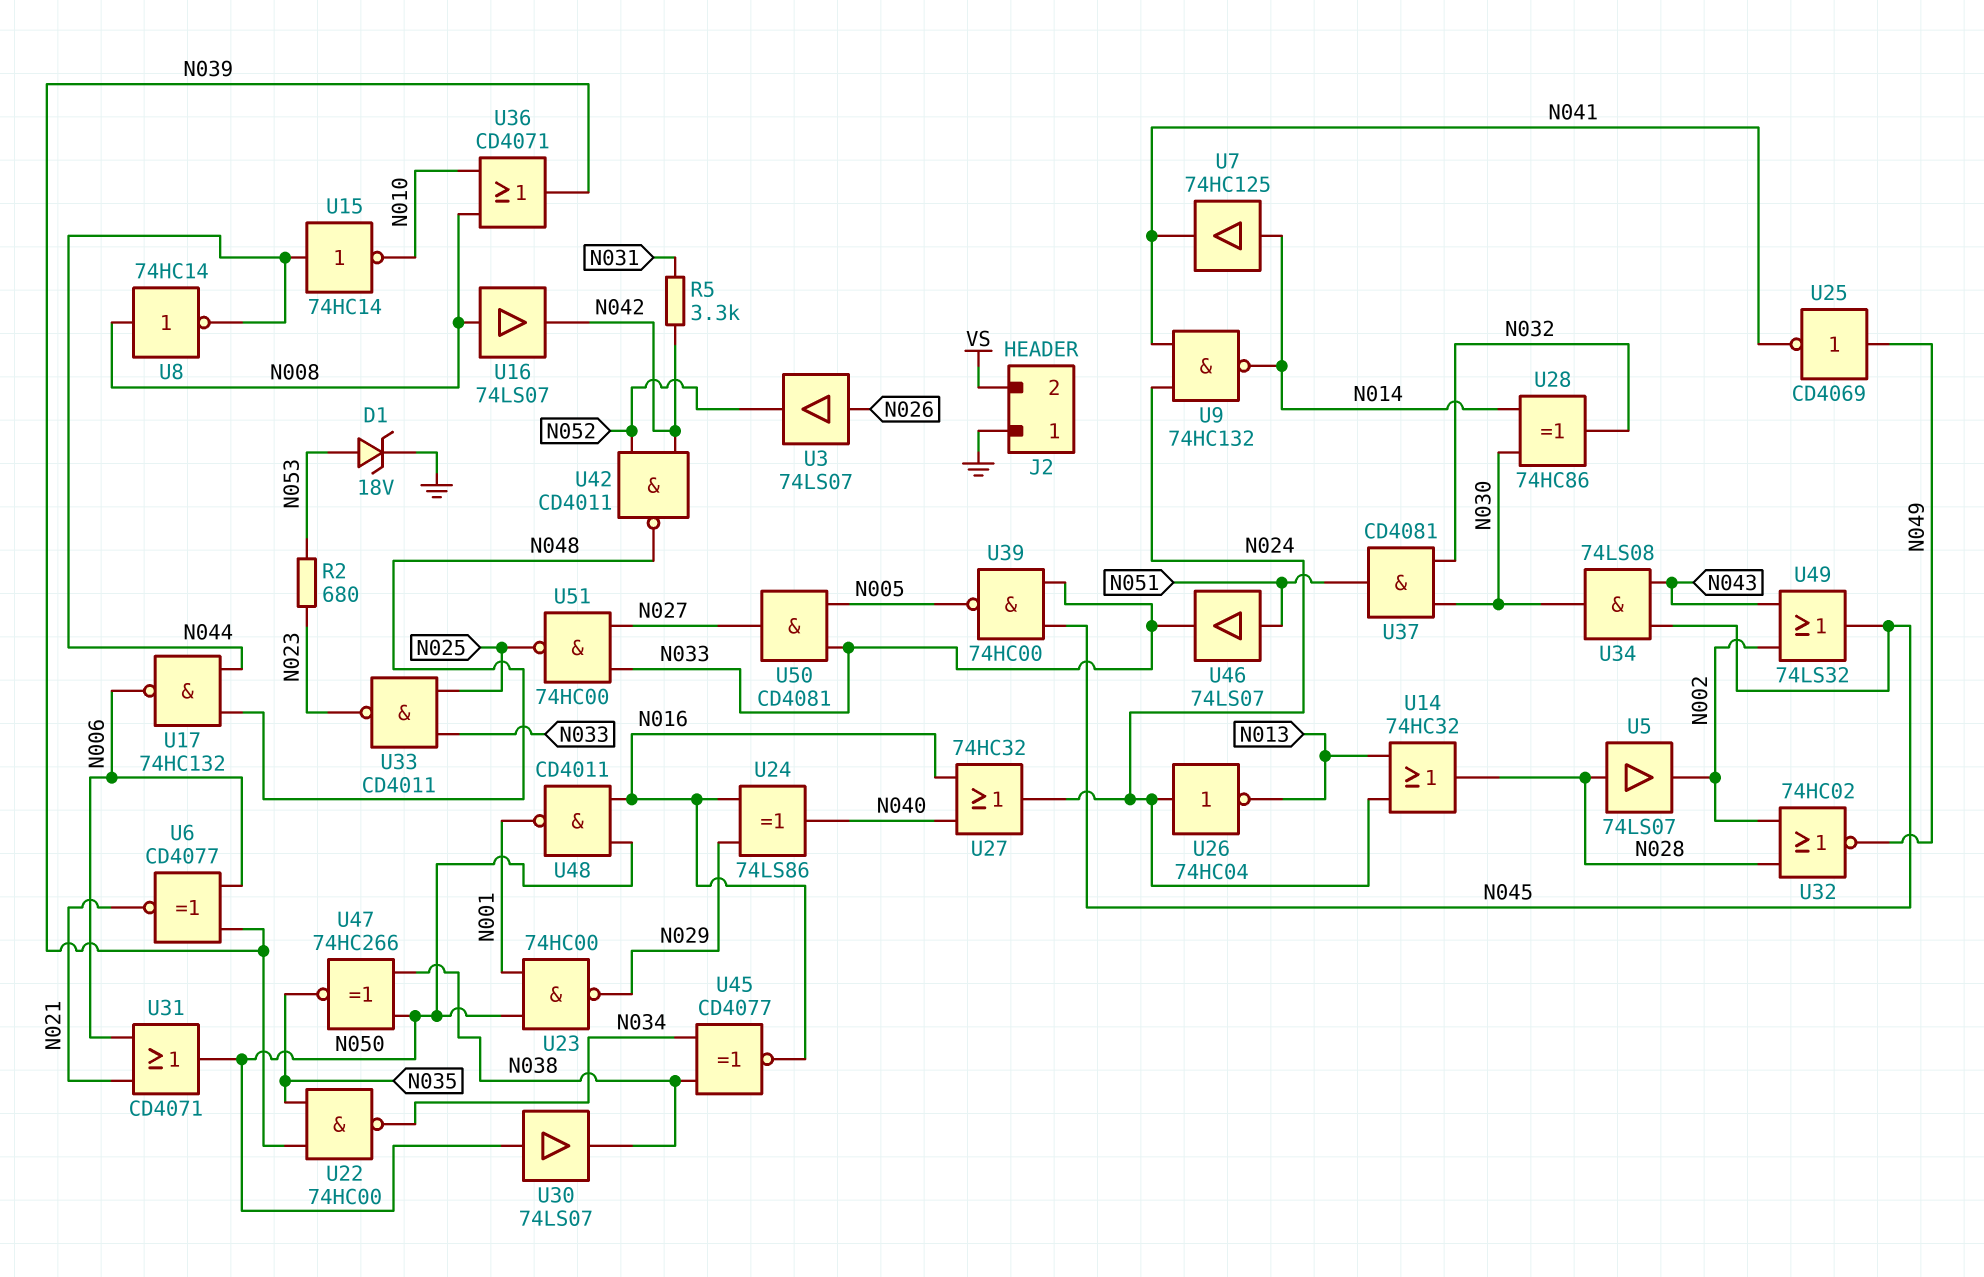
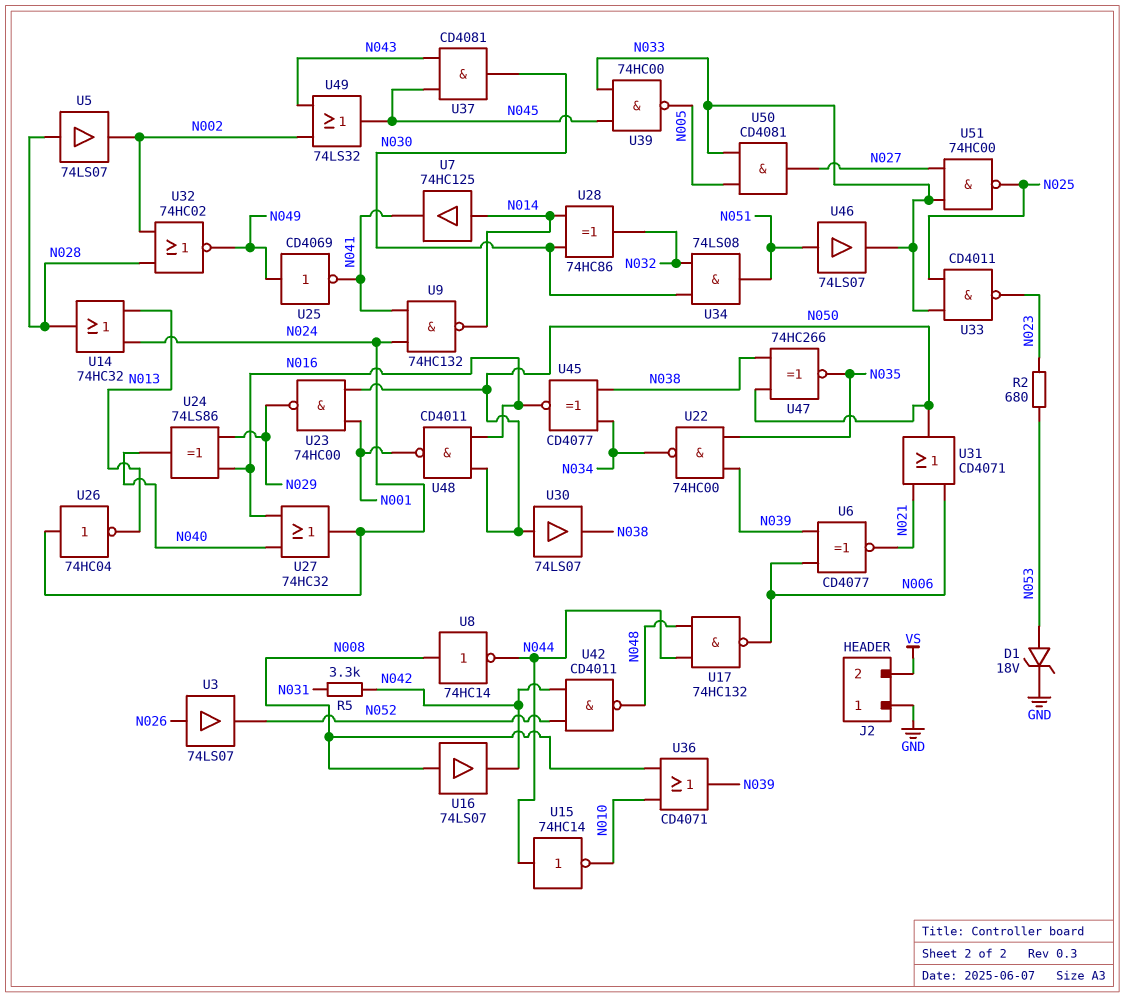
U34: AND 74LS08 (in N043, in N045, out N030) -> AND 74LS08 (in N030, in N032, out N051)
U37: AND CD4081 (in N030, in N032, out N051) -> AND CD4081 (in N043, in N045, out N030)

